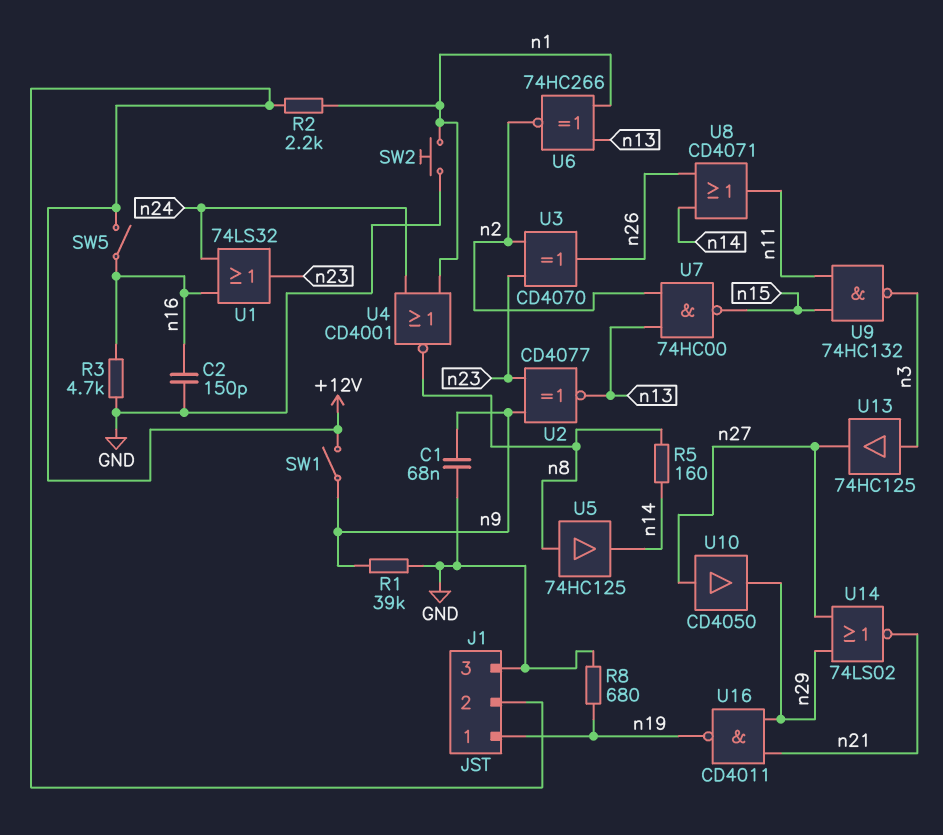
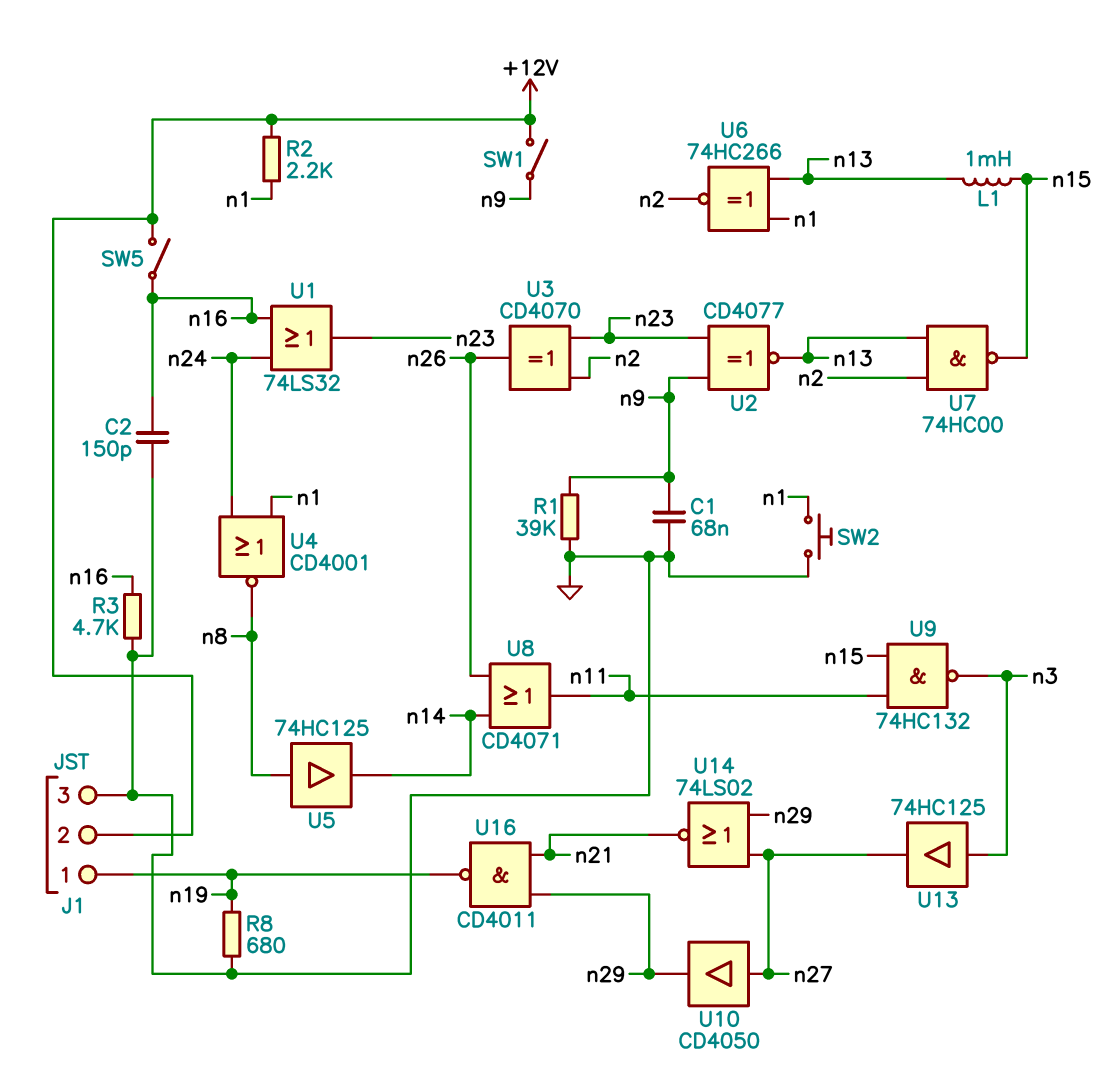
L1: none -> 1mH (n13, n15)
R5: 160 (n8, n14) -> none

